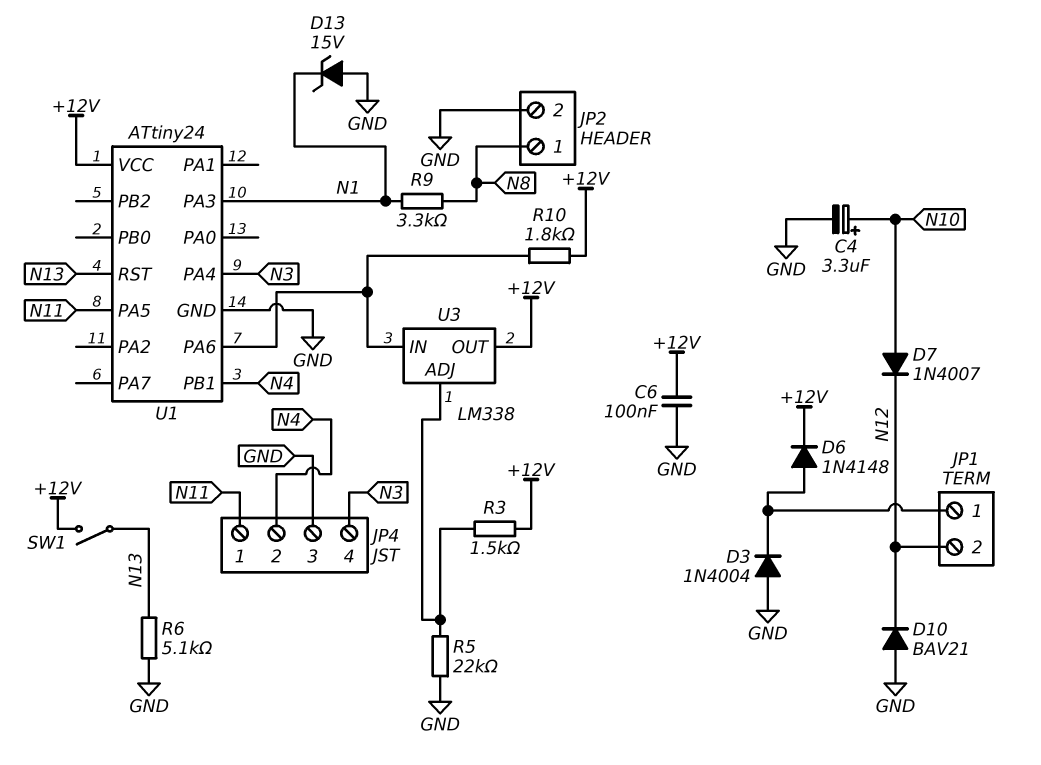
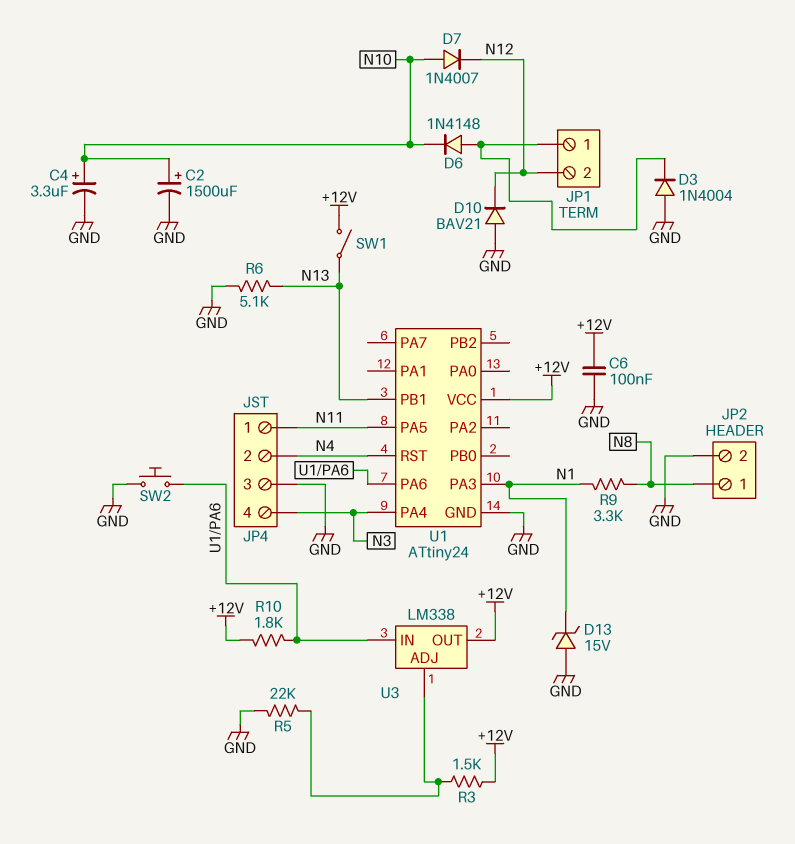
C2: none -> 1500uF (plus N10, minus GND)
D6: diode 1N4148 (A JP1/1, K +12V) -> diode 1N4148 (A JP1/1, K N10)
SW2: none -> button (GND, U1/PA6)
U1 pin PB1: N4 -> N13
U1 pin RST: N13 -> N4

